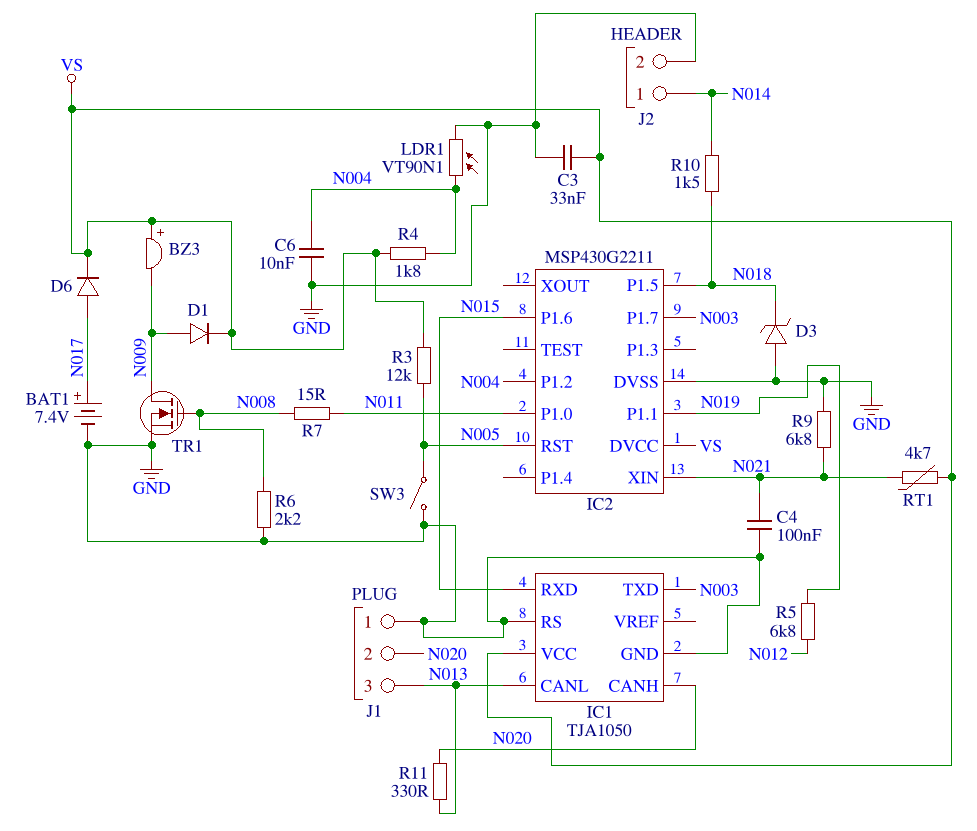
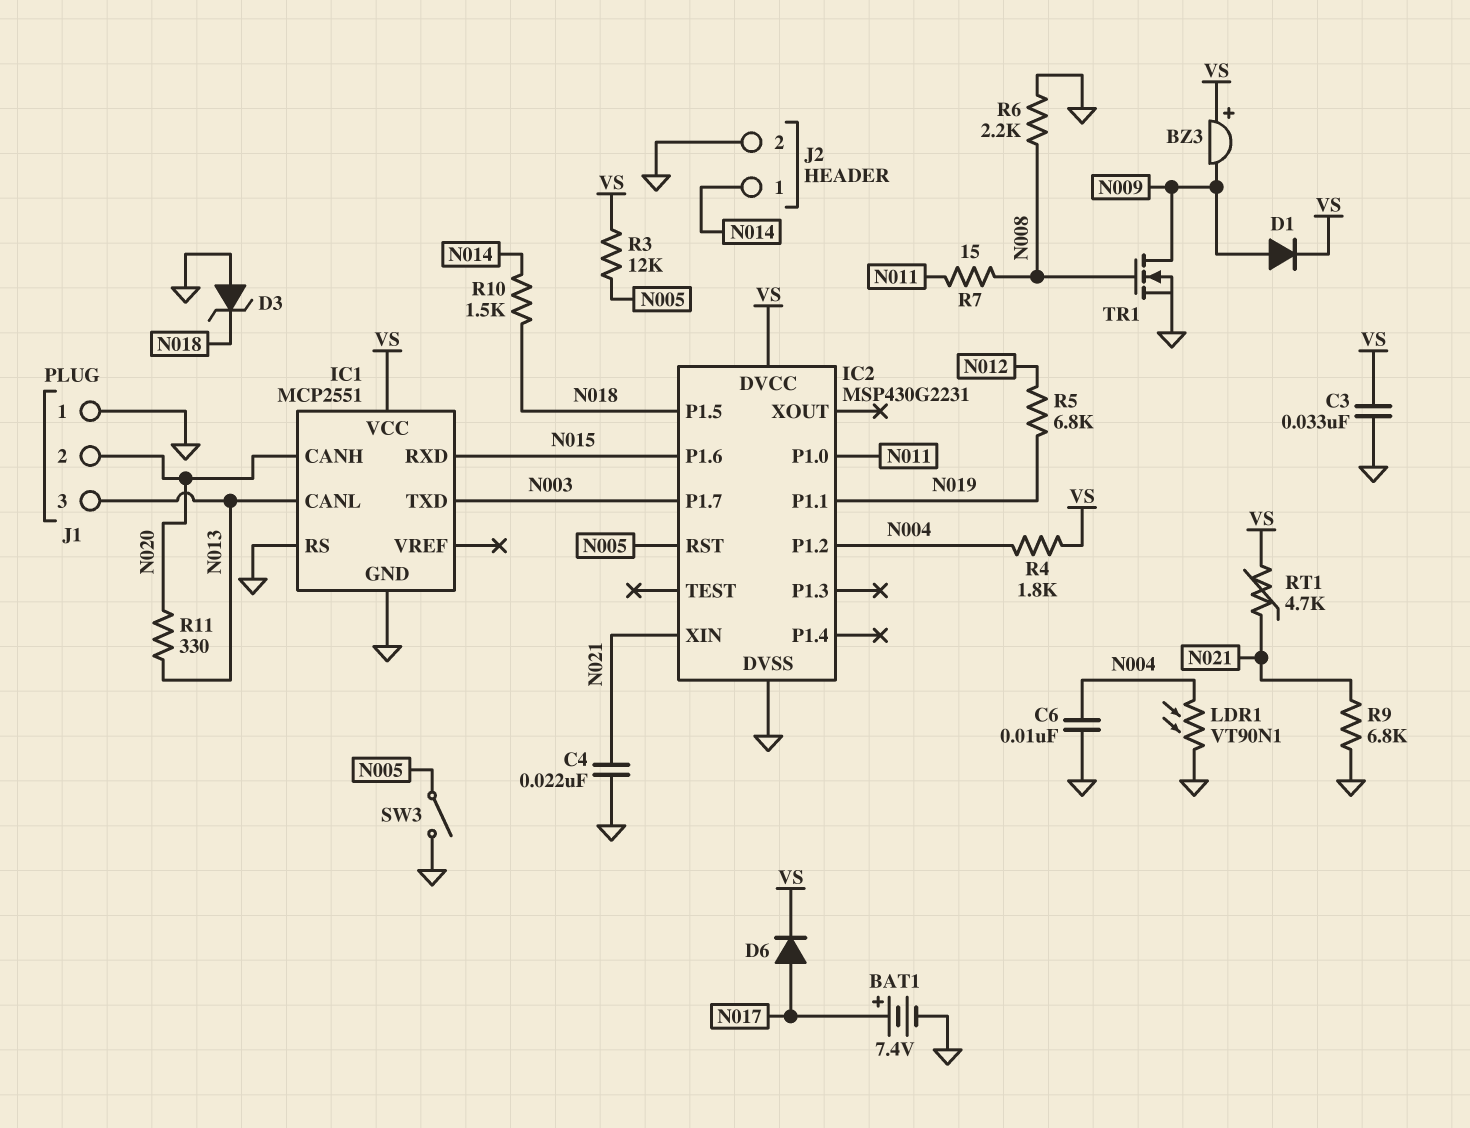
C4: 100nF (GND, N021) -> 22nF (GND, N021)
IC1: TJA1050 -> MCP2551
IC2: MSP430G2211 -> MSP430G2231

